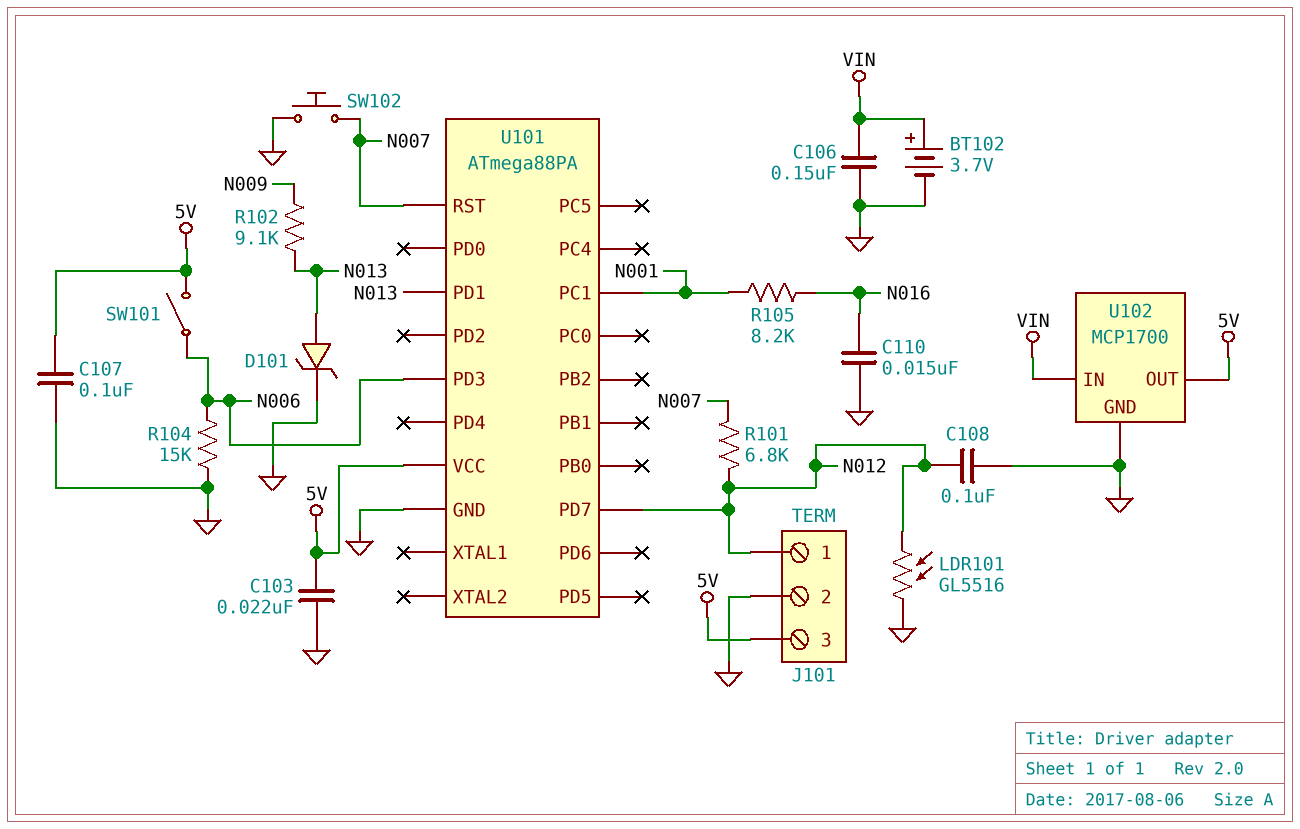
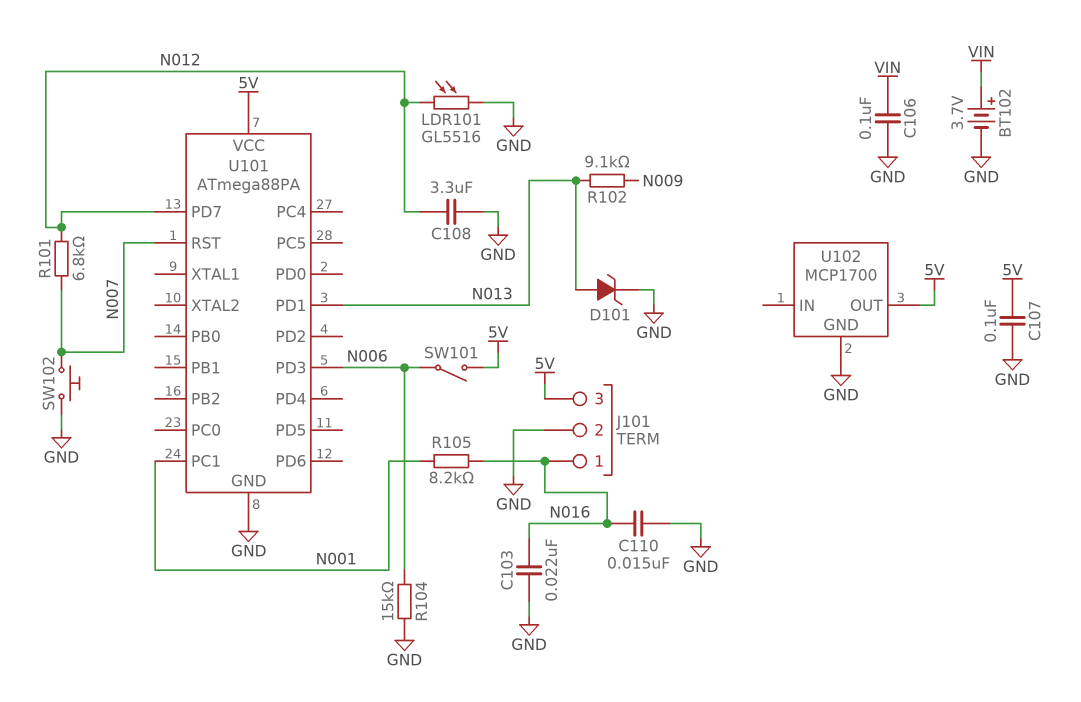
C103: 22nF (5V, GND) -> 22nF (GND, N016)
C106: 150nF (GND, VIN) -> 100nF (GND, VIN)
C108: 100nF (GND, N012) -> 3.3uF (GND, N012)
J101 pin 1: N012 -> N016
U102 pin IN: VIN -> none

